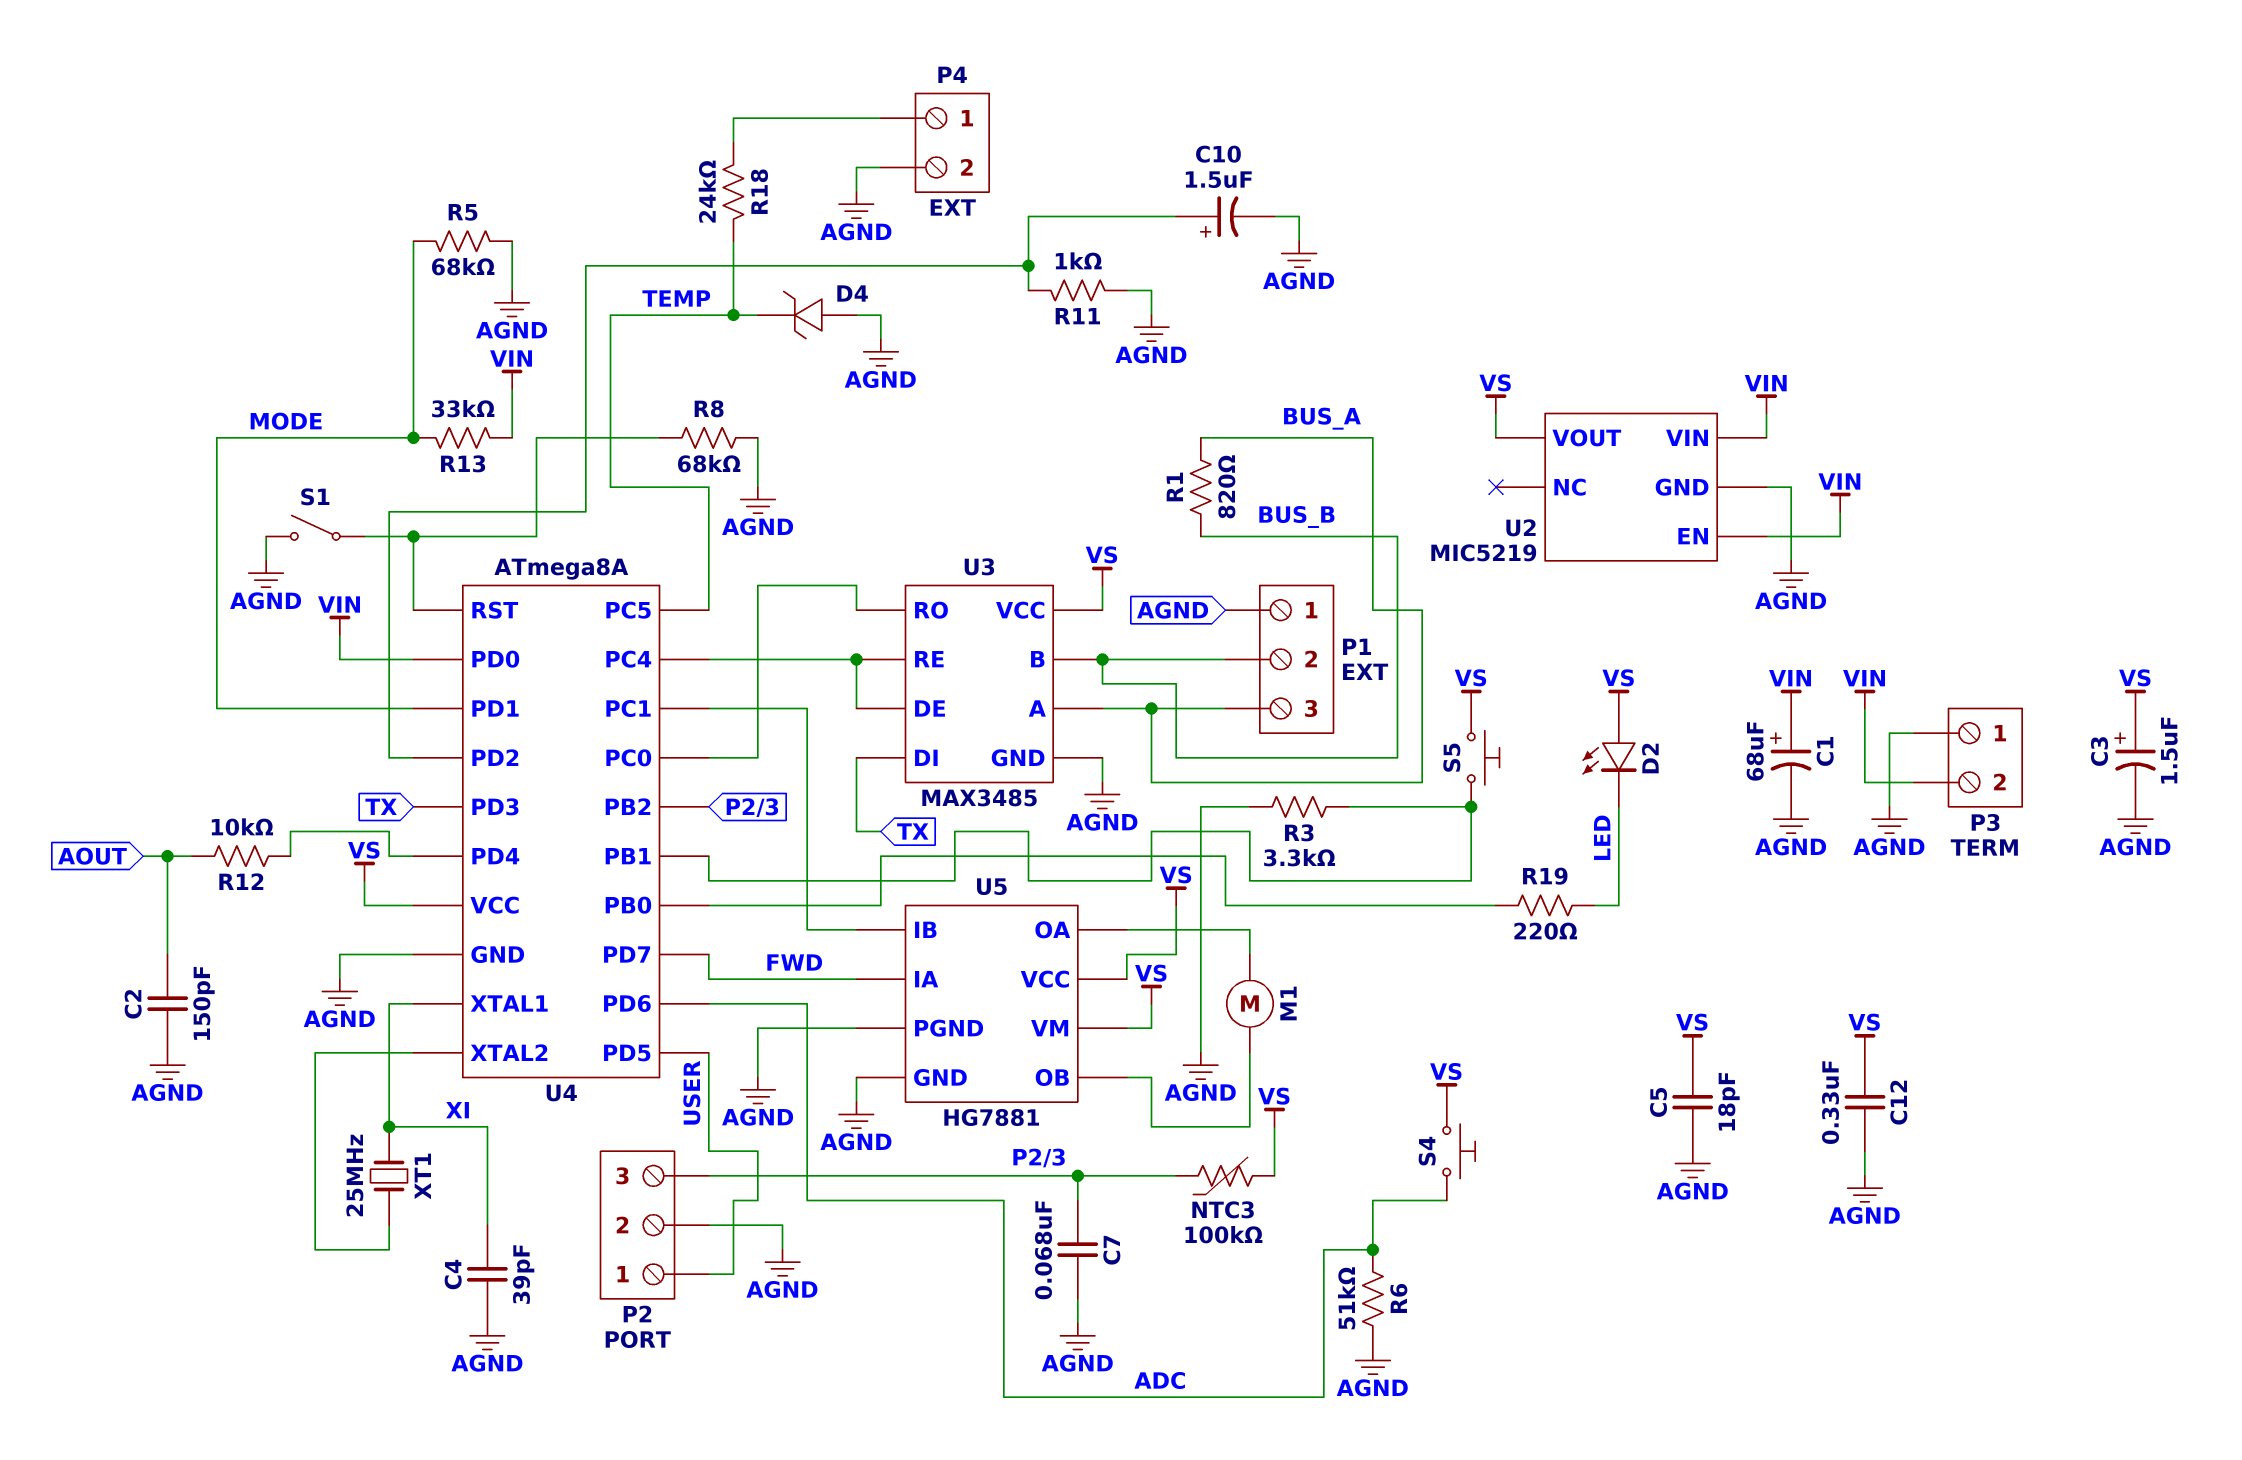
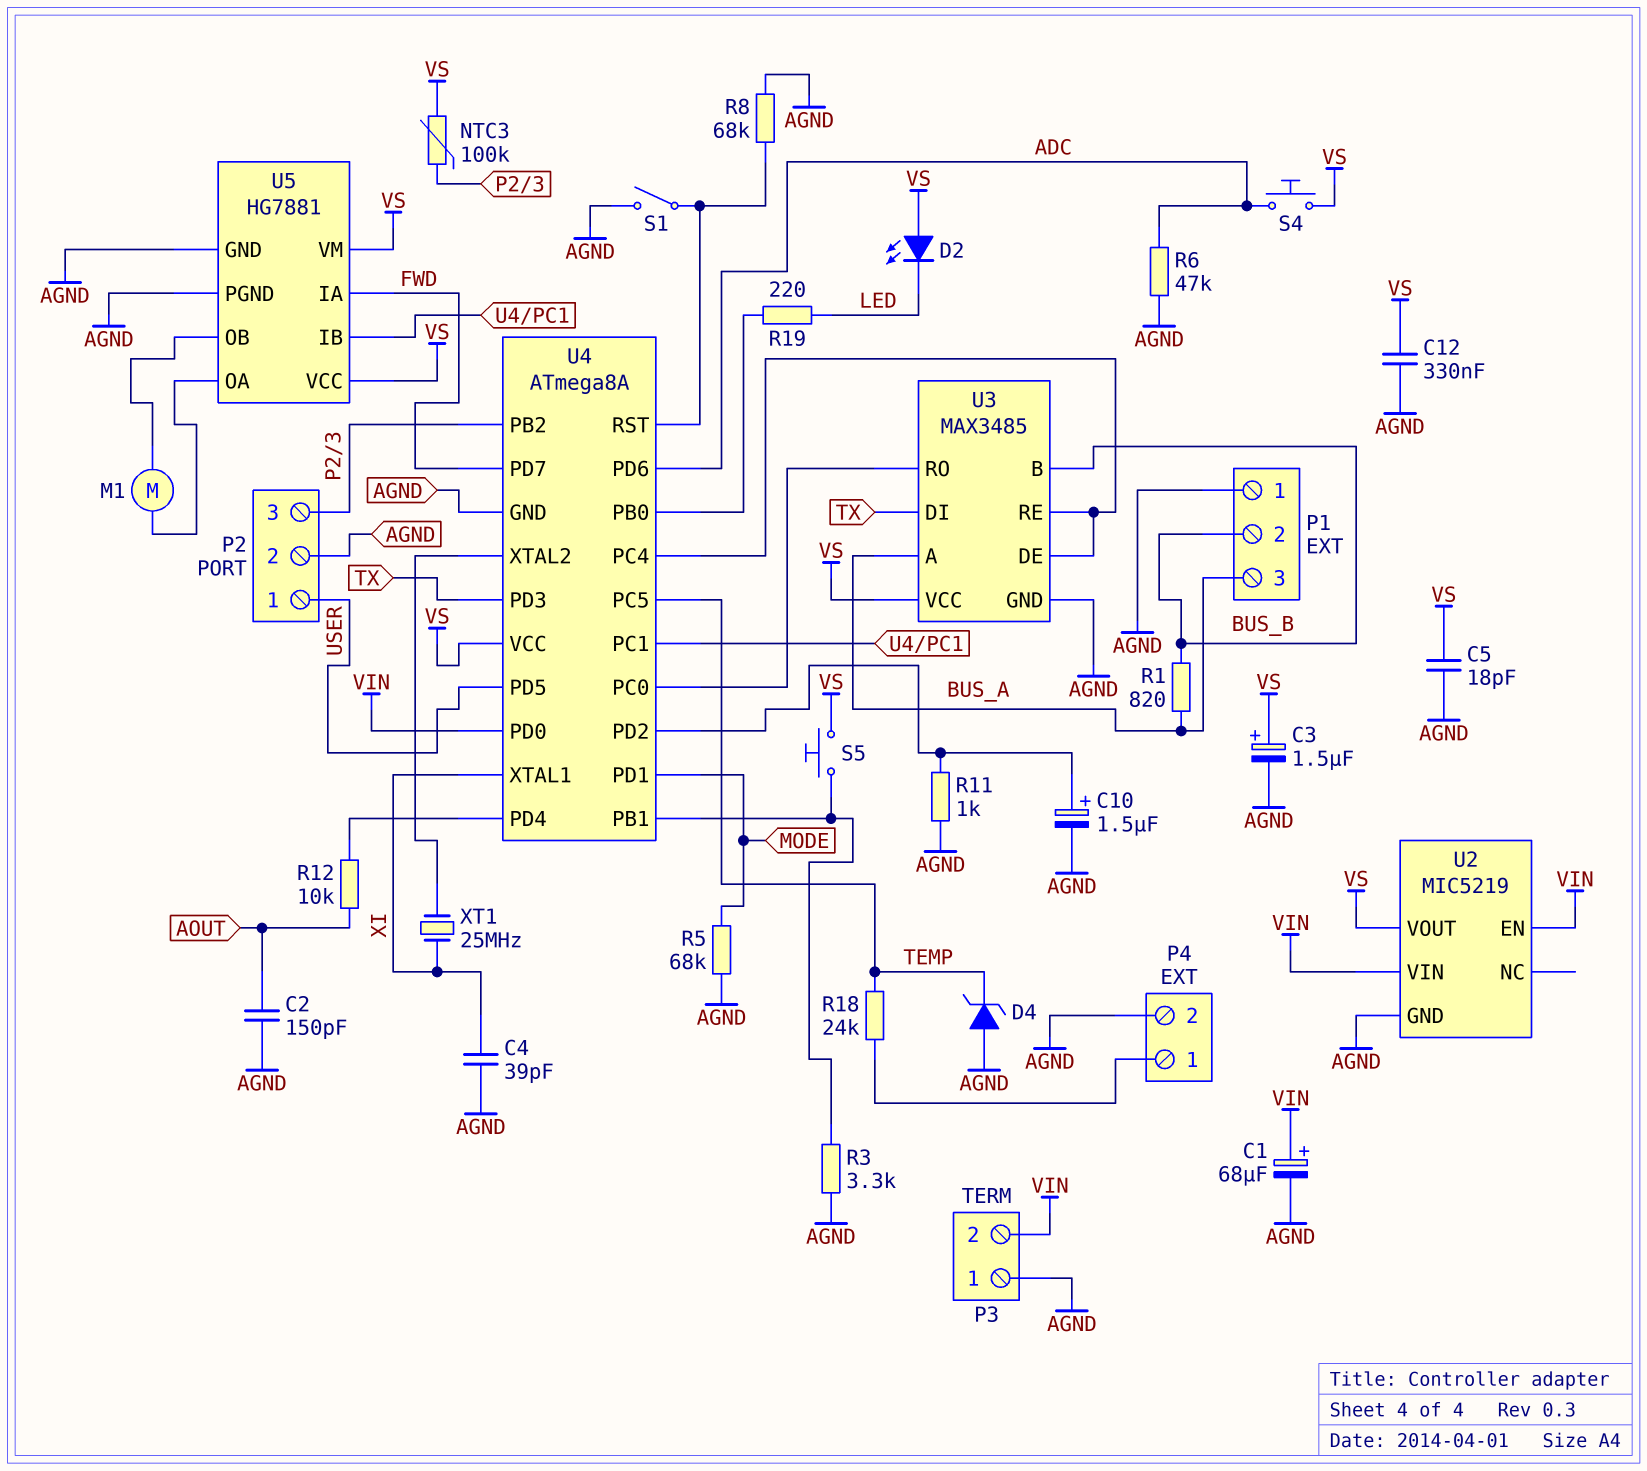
C7: 68nF (AGND, P2/3) -> none
R6: 51k (ADC, AGND) -> 47k (ADC, AGND)
R13: 33k (MODE, VIN) -> none

